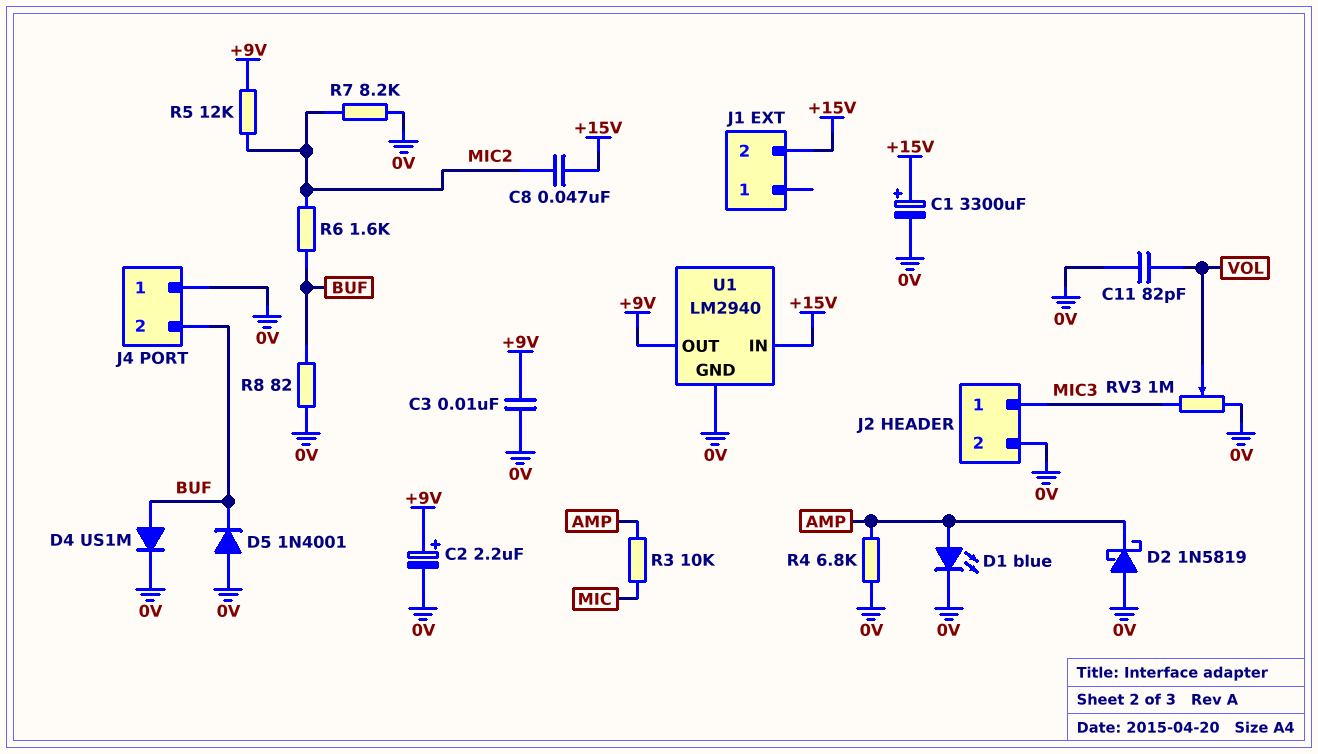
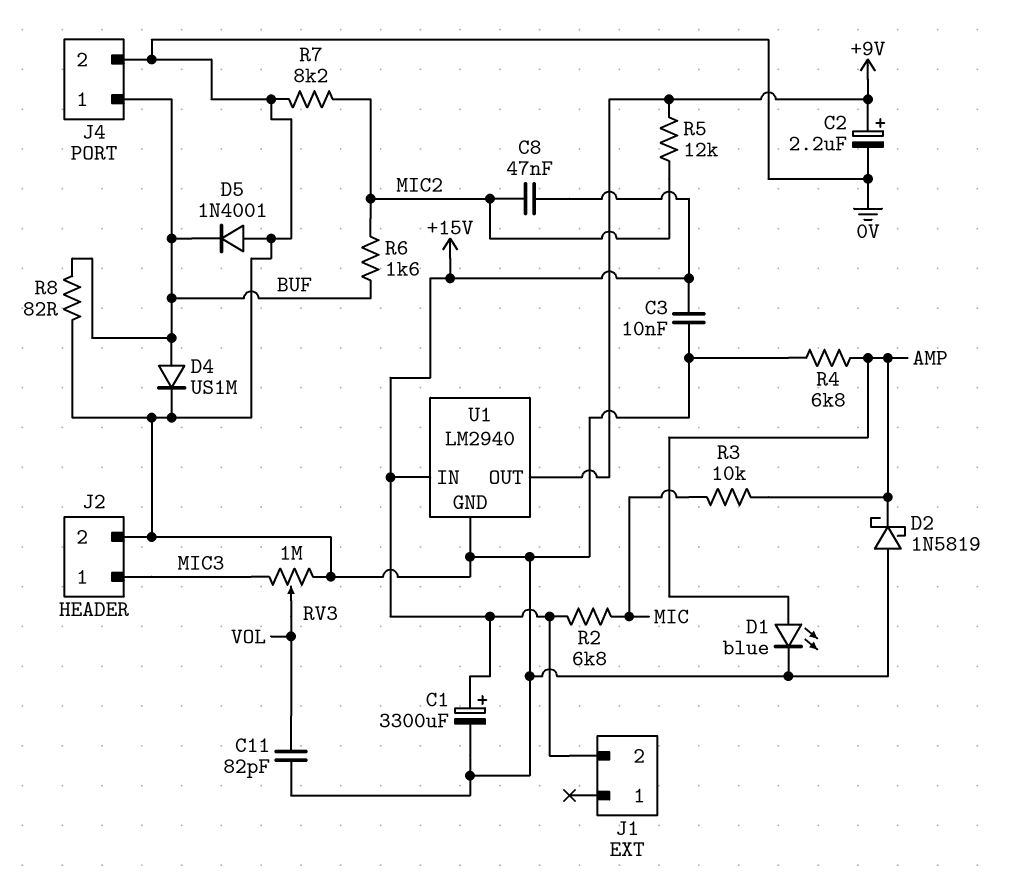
C3: 10nF (+9V, 0V) -> 10nF (+15V, 0V)
J4 pin 1: 0V -> BUF
J4 pin 2: BUF -> 0V
R2: none -> 6.8k (+15V, MIC)

